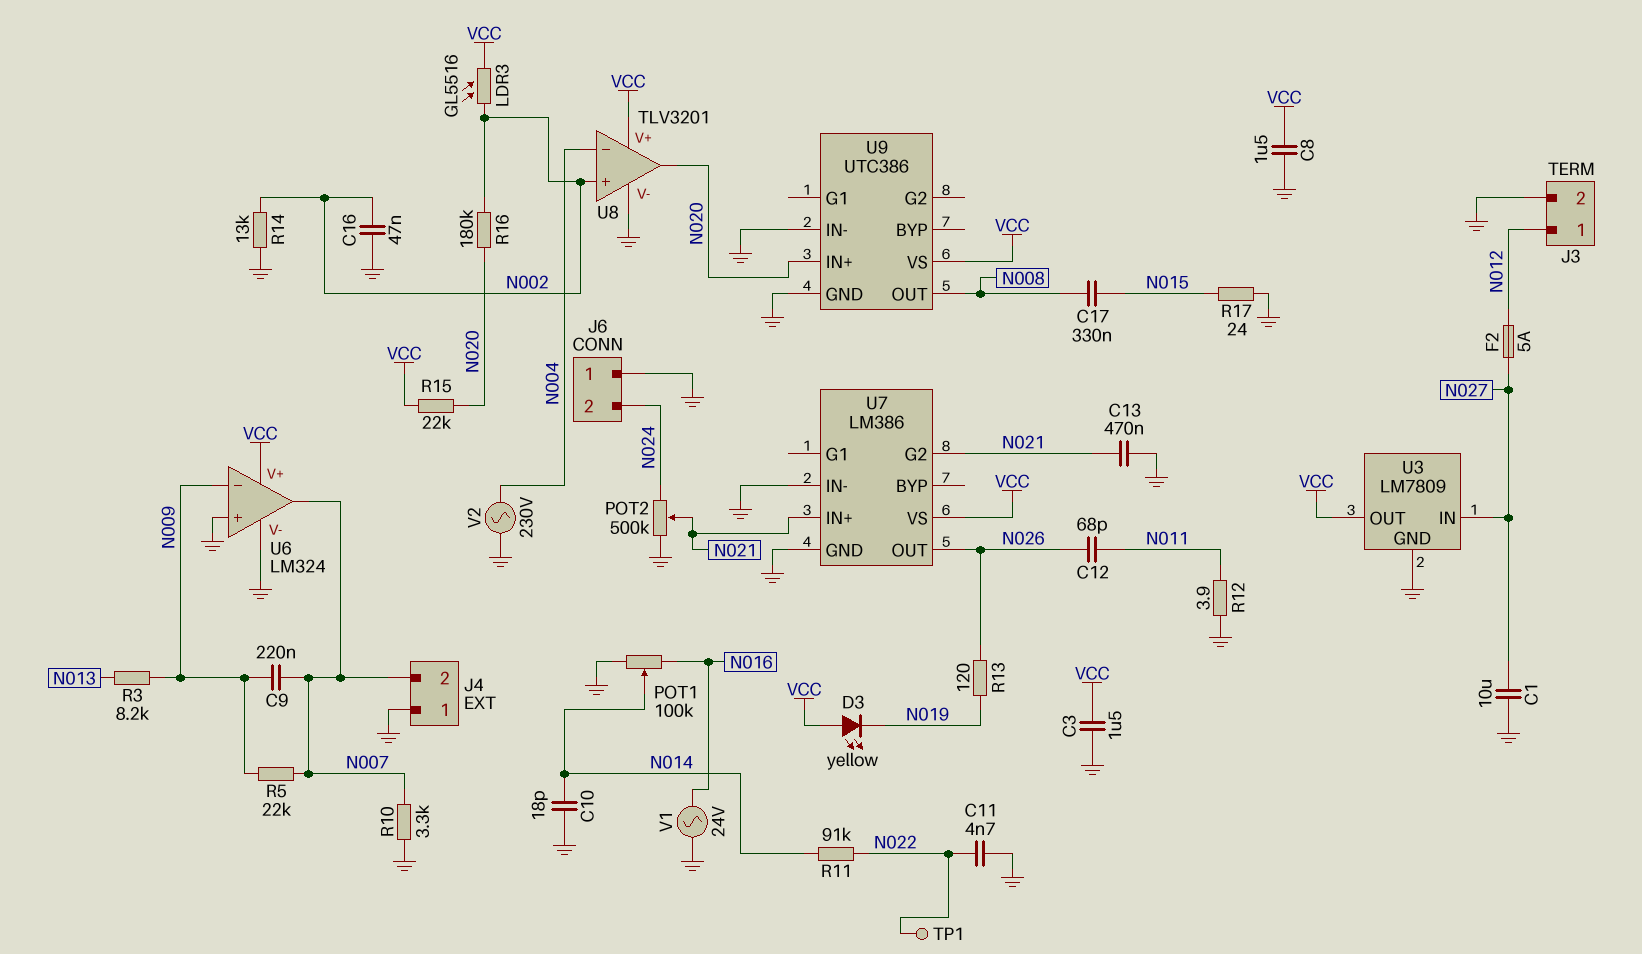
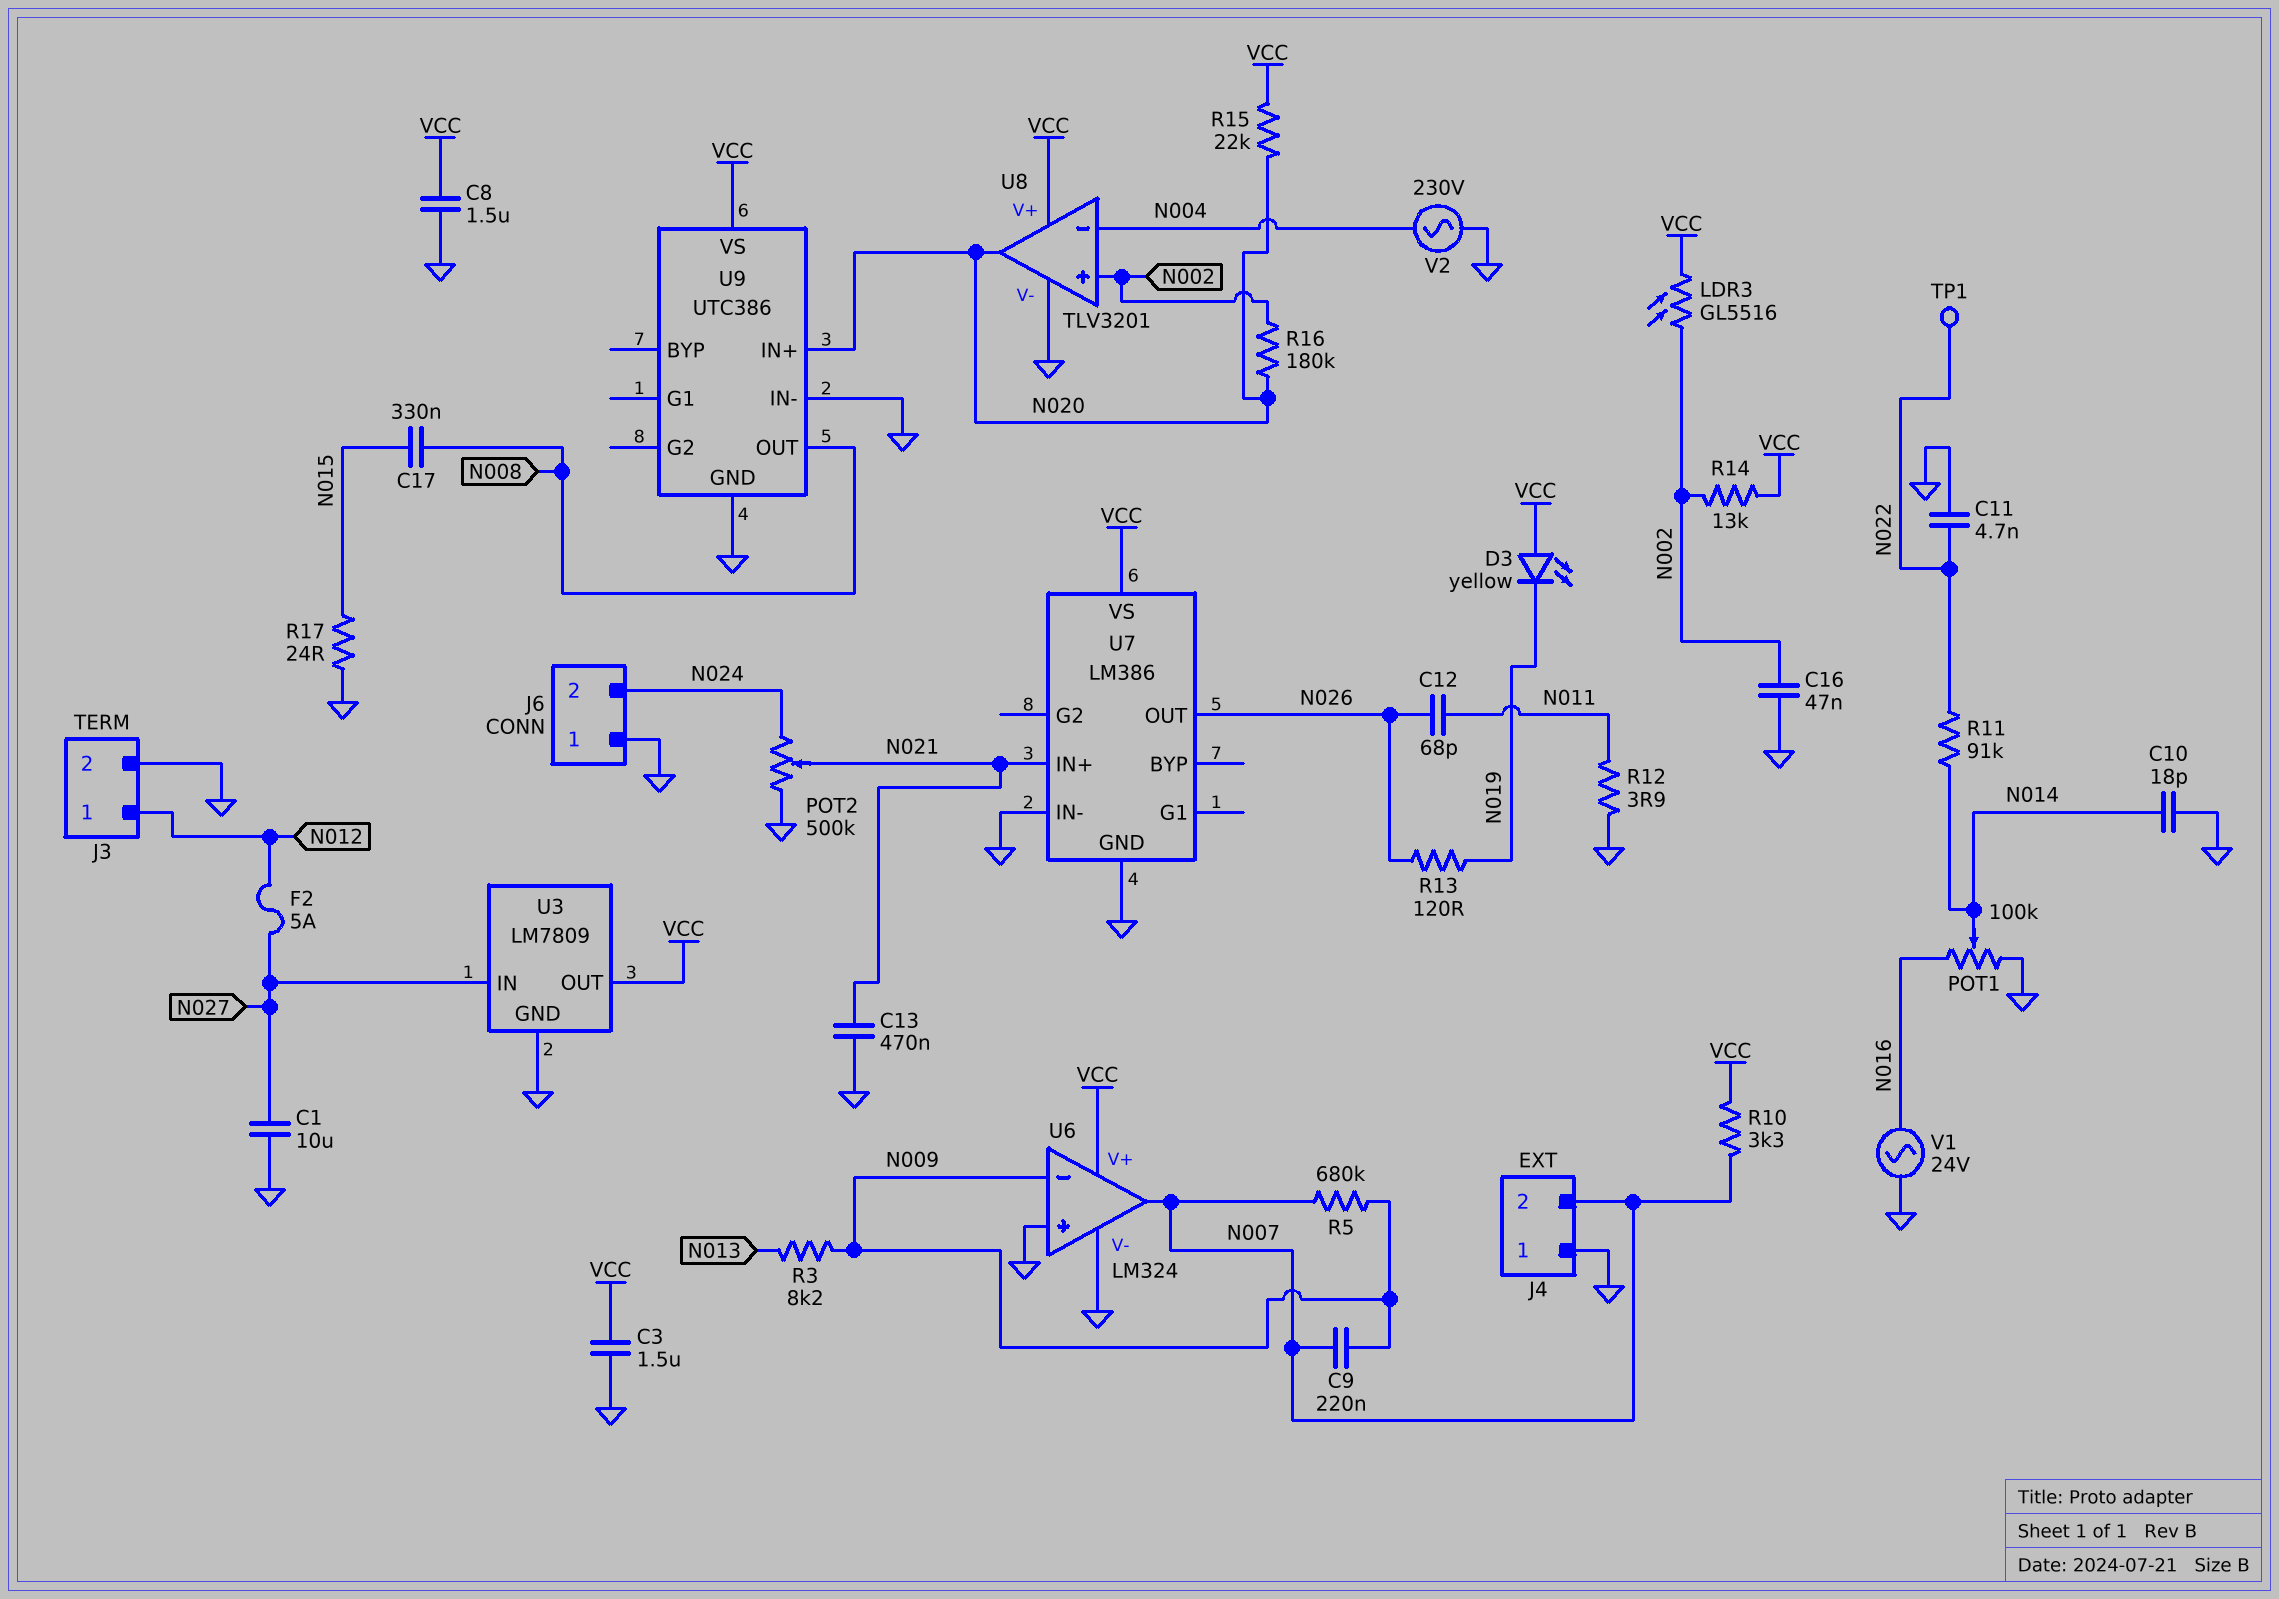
R5: 22k (N007, N009) -> 680k (N007, N009)
R10: 3.3k (GND, N007) -> 3.3k (N007, VCC)
R14: 13k (GND, N002) -> 13k (N002, VCC)
U7 pin G2: N021 -> none

